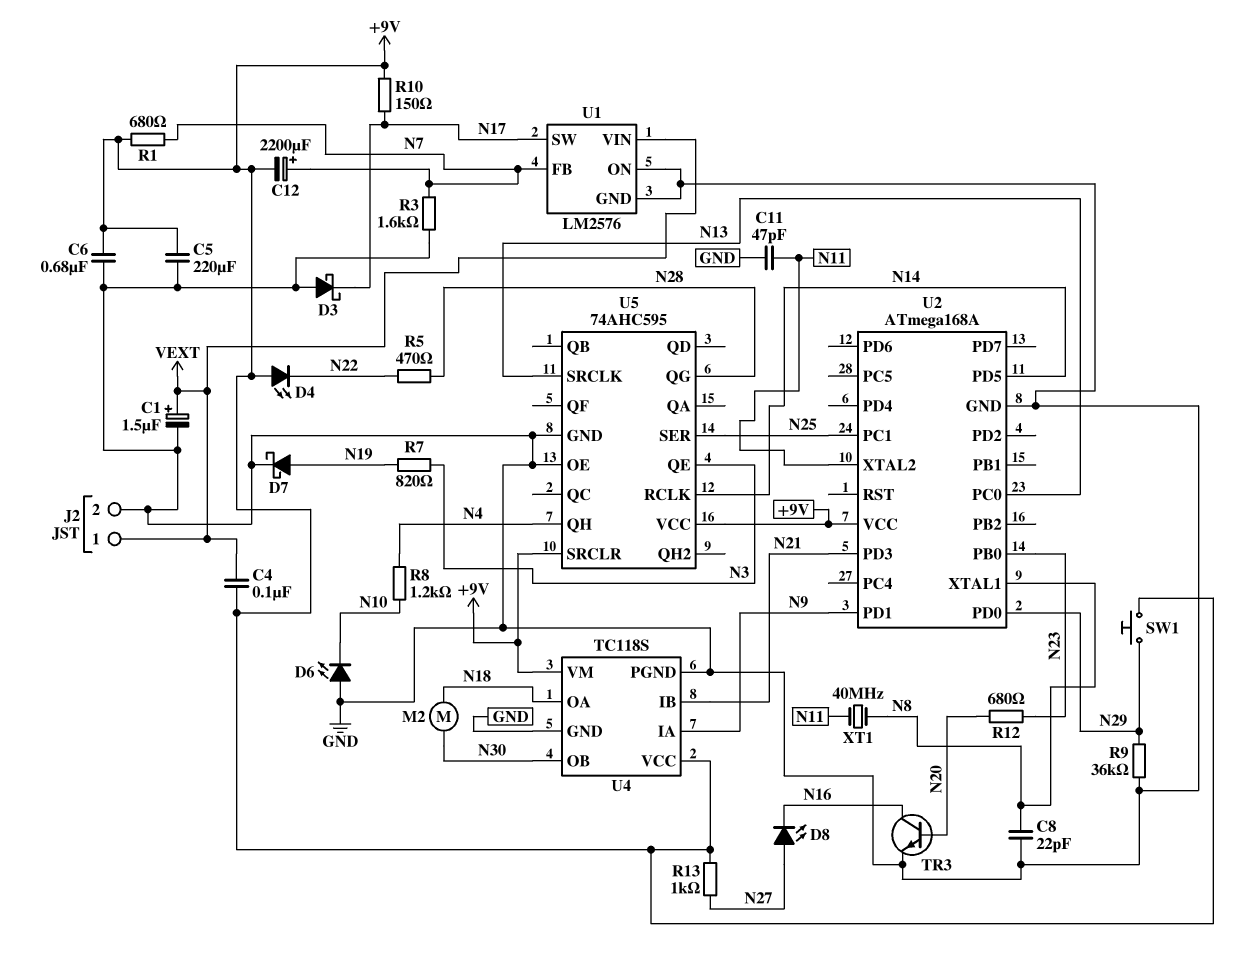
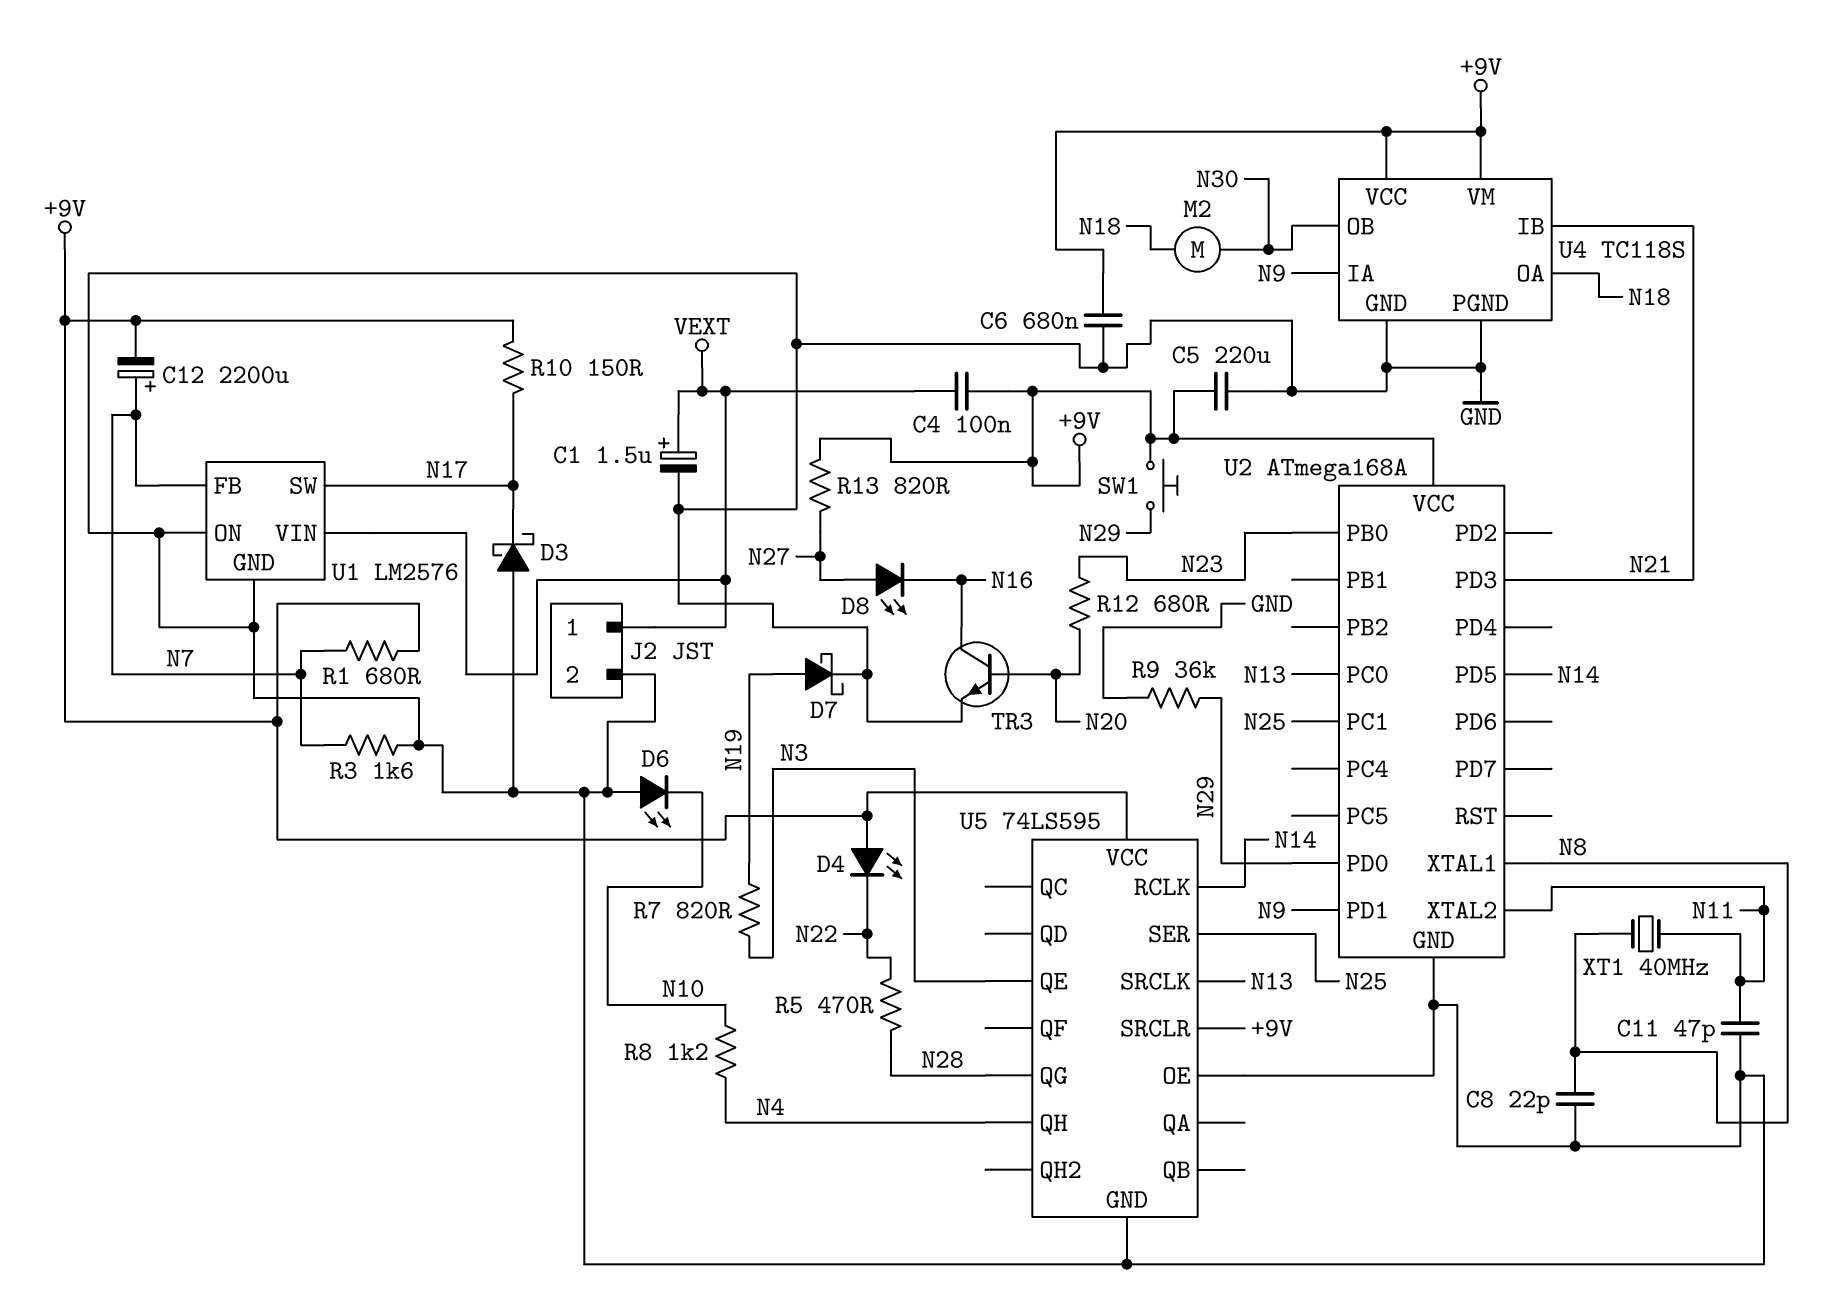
R13: 1k (+9V, N27) -> 820 (+9V, N27)
U5: 74AHC595 -> 74LS595

